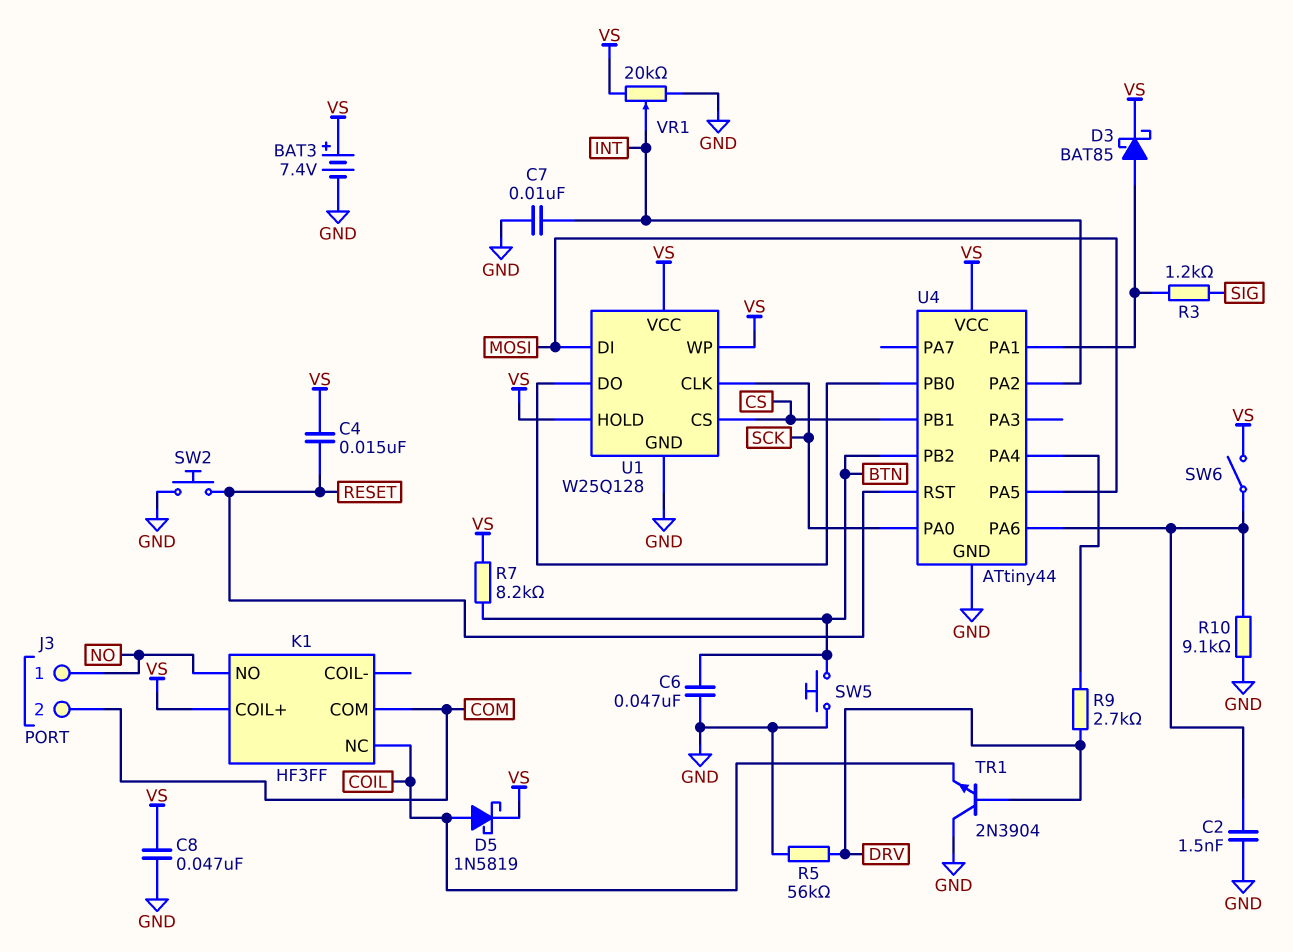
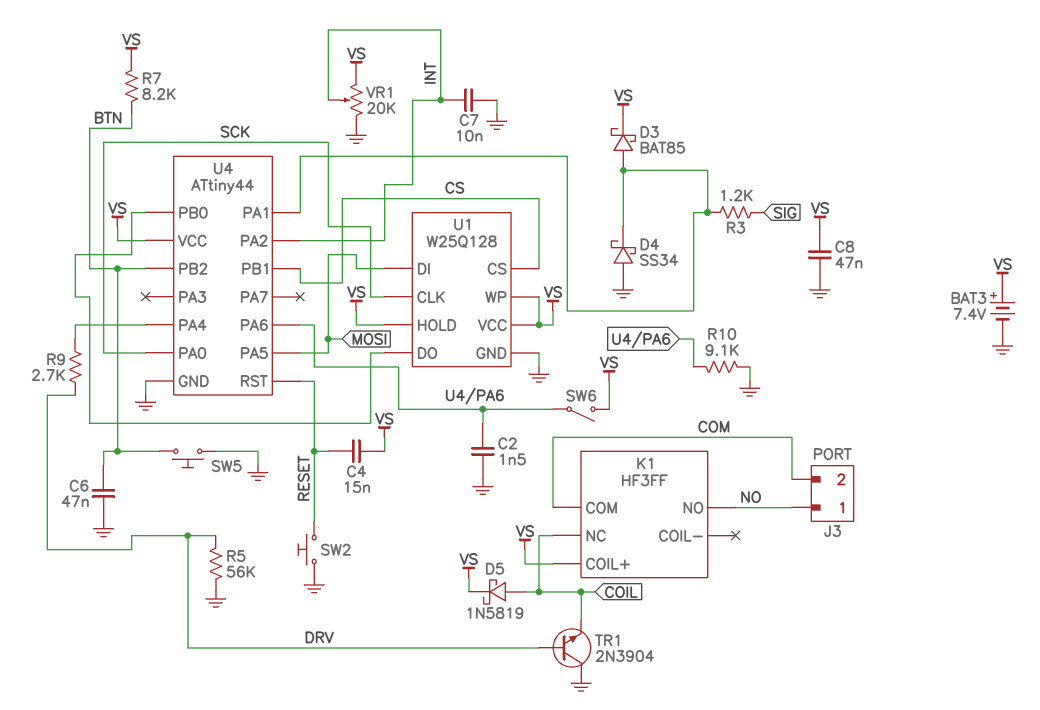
D4: none -> schottky SS34 (A GND, K U4/PA1)

